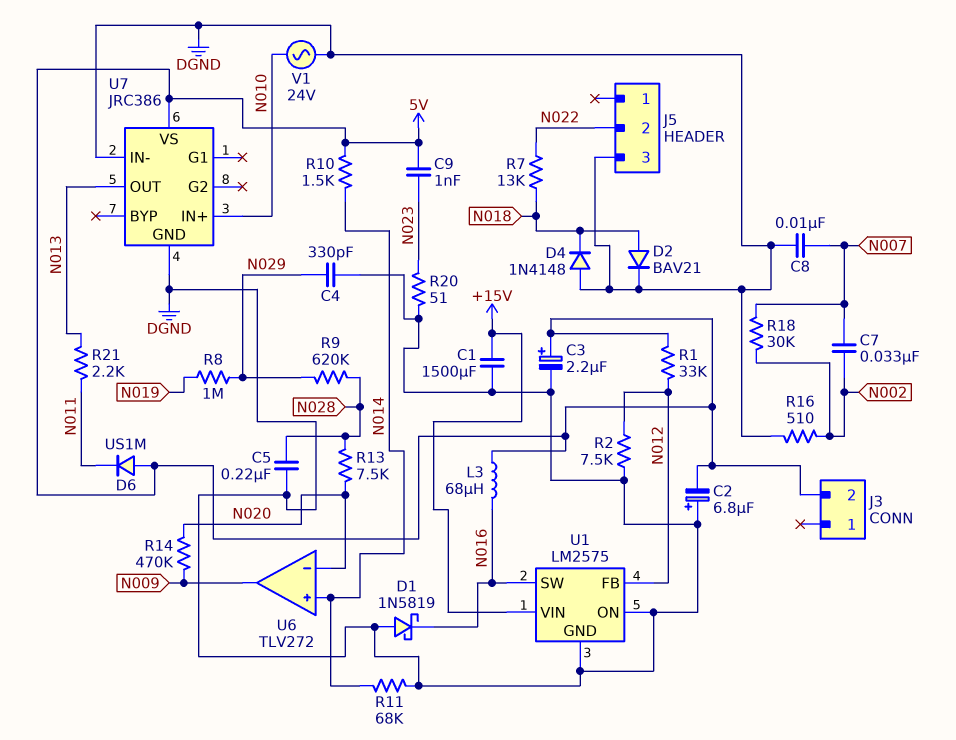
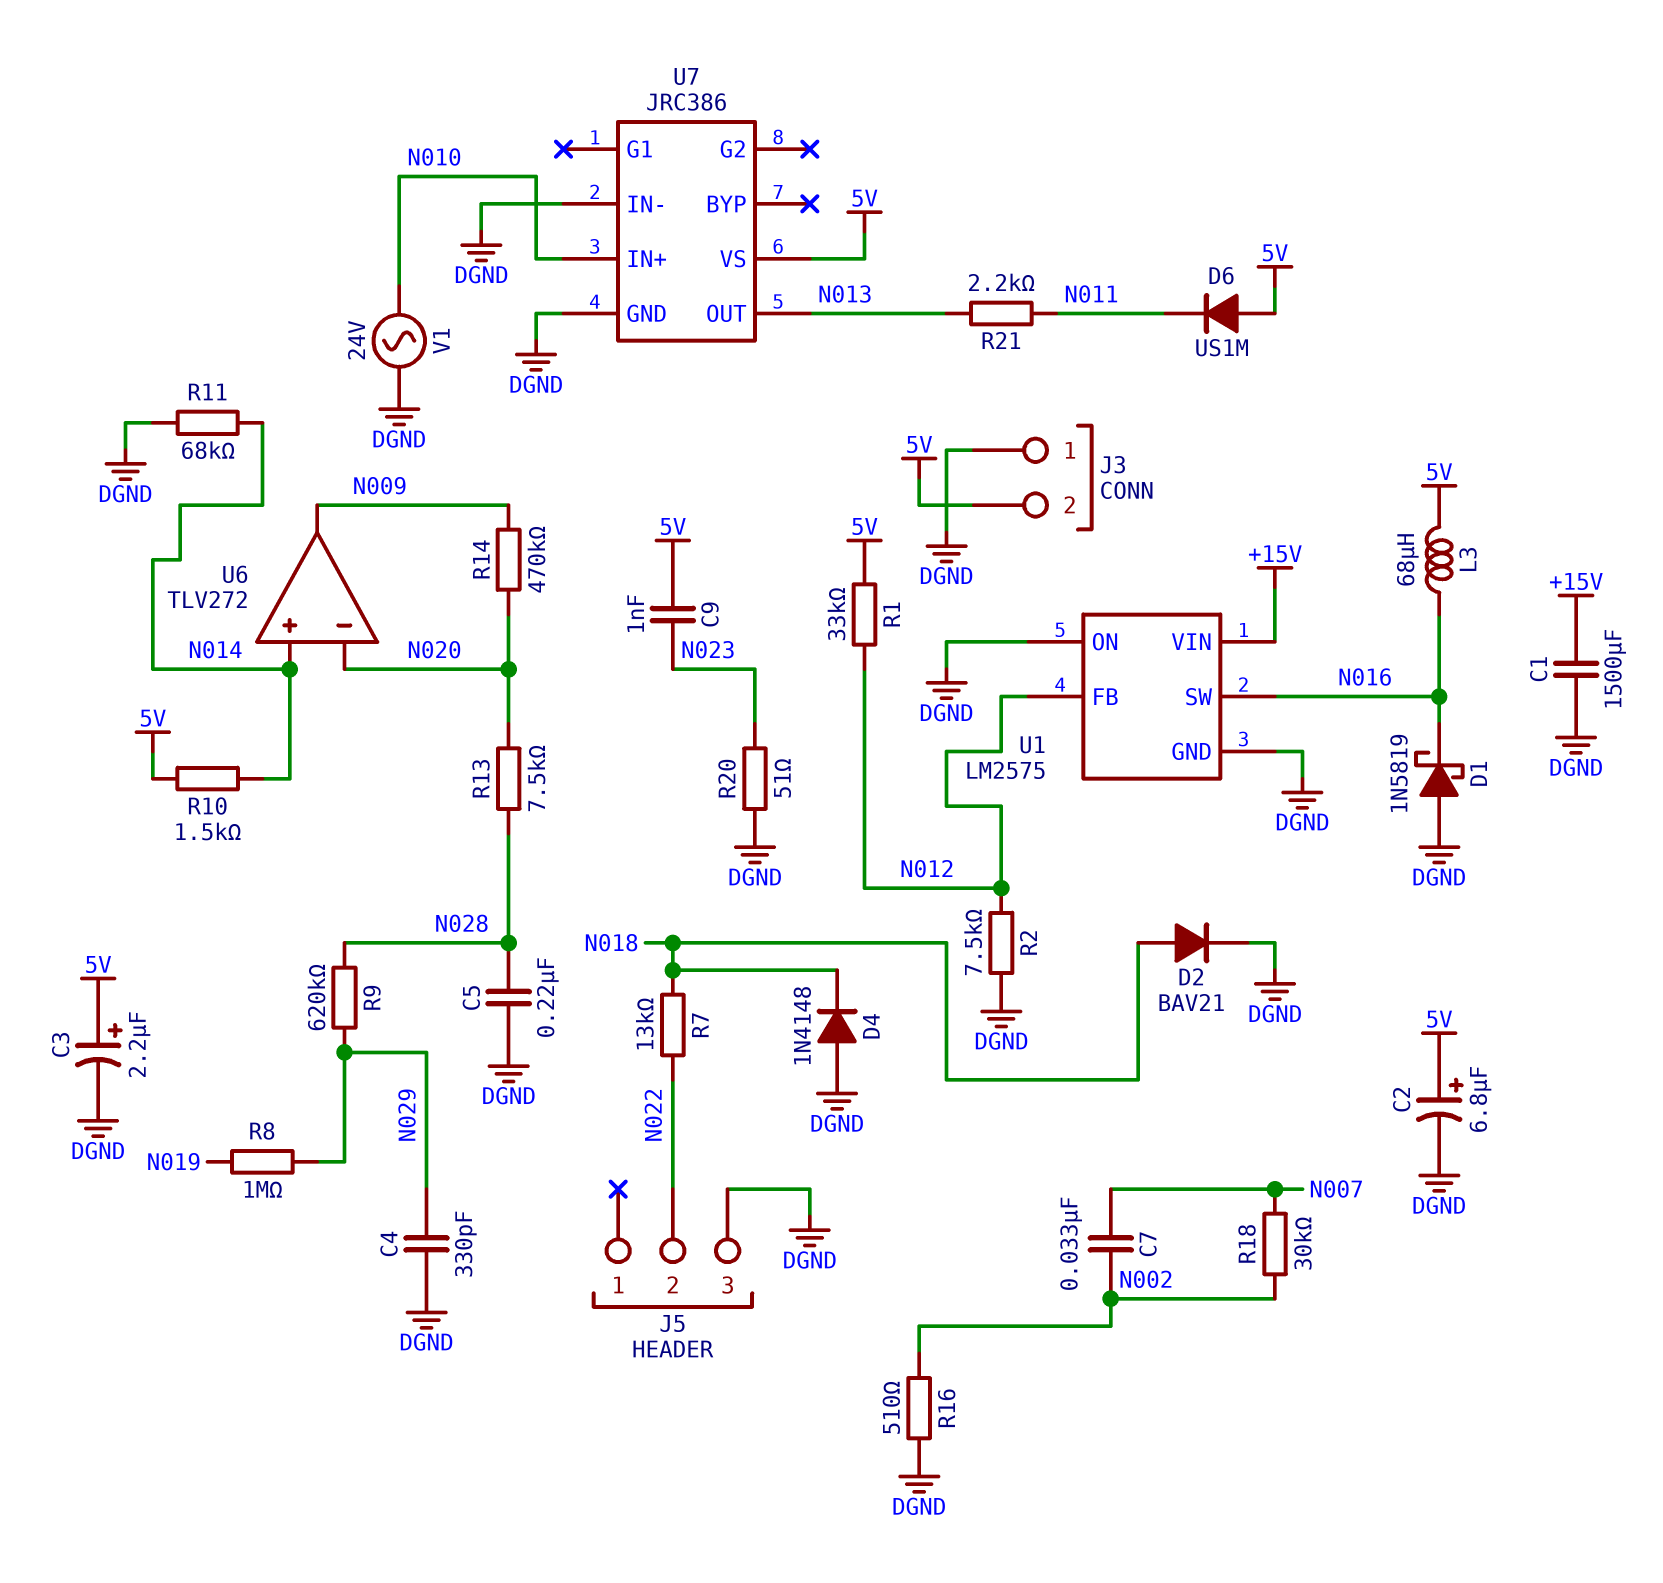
C2: 6.8uF (plus DGND, minus 5V) -> 6.8uF (plus 5V, minus DGND)
C8: 10nF (DGND, N007) -> none
J3 pin 1: none -> DGND

